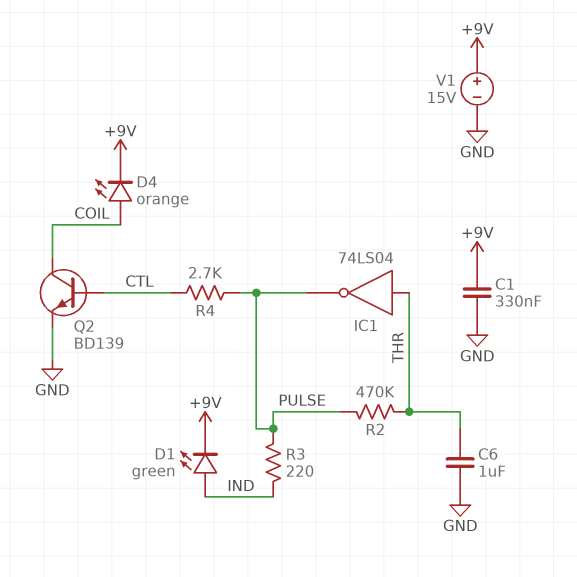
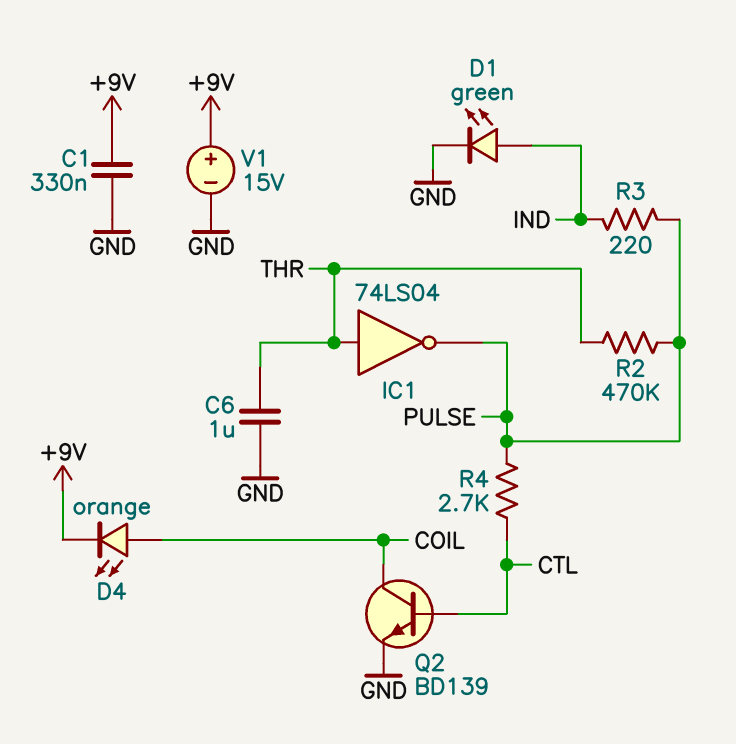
D1: LED green (A IND, K +9V) -> LED green (A IND, K GND)

